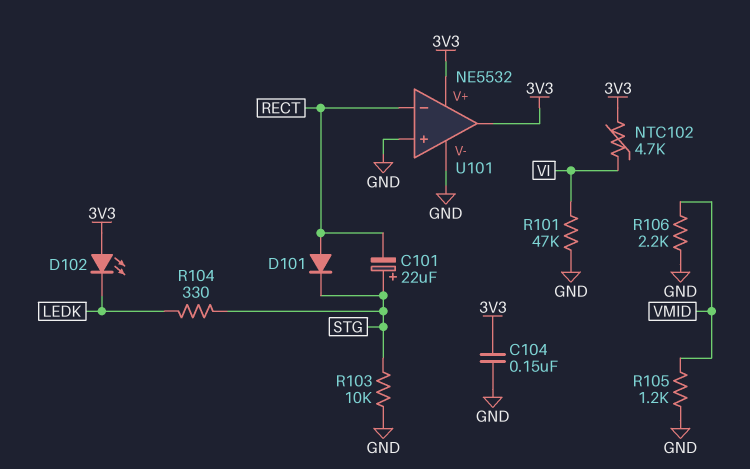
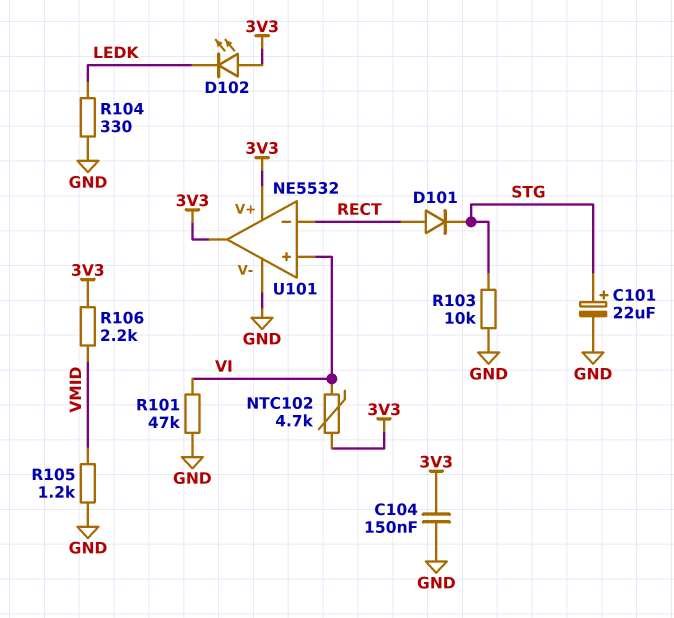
C101: 22uF (plus STG, minus RECT) -> 22uF (plus STG, minus GND)
R104: 330 (LEDK, STG) -> 330 (GND, LEDK)
R106: 2.2k (GND, VMID) -> 2.2k (3V3, VMID)
U101 pin in+: GND -> VI

